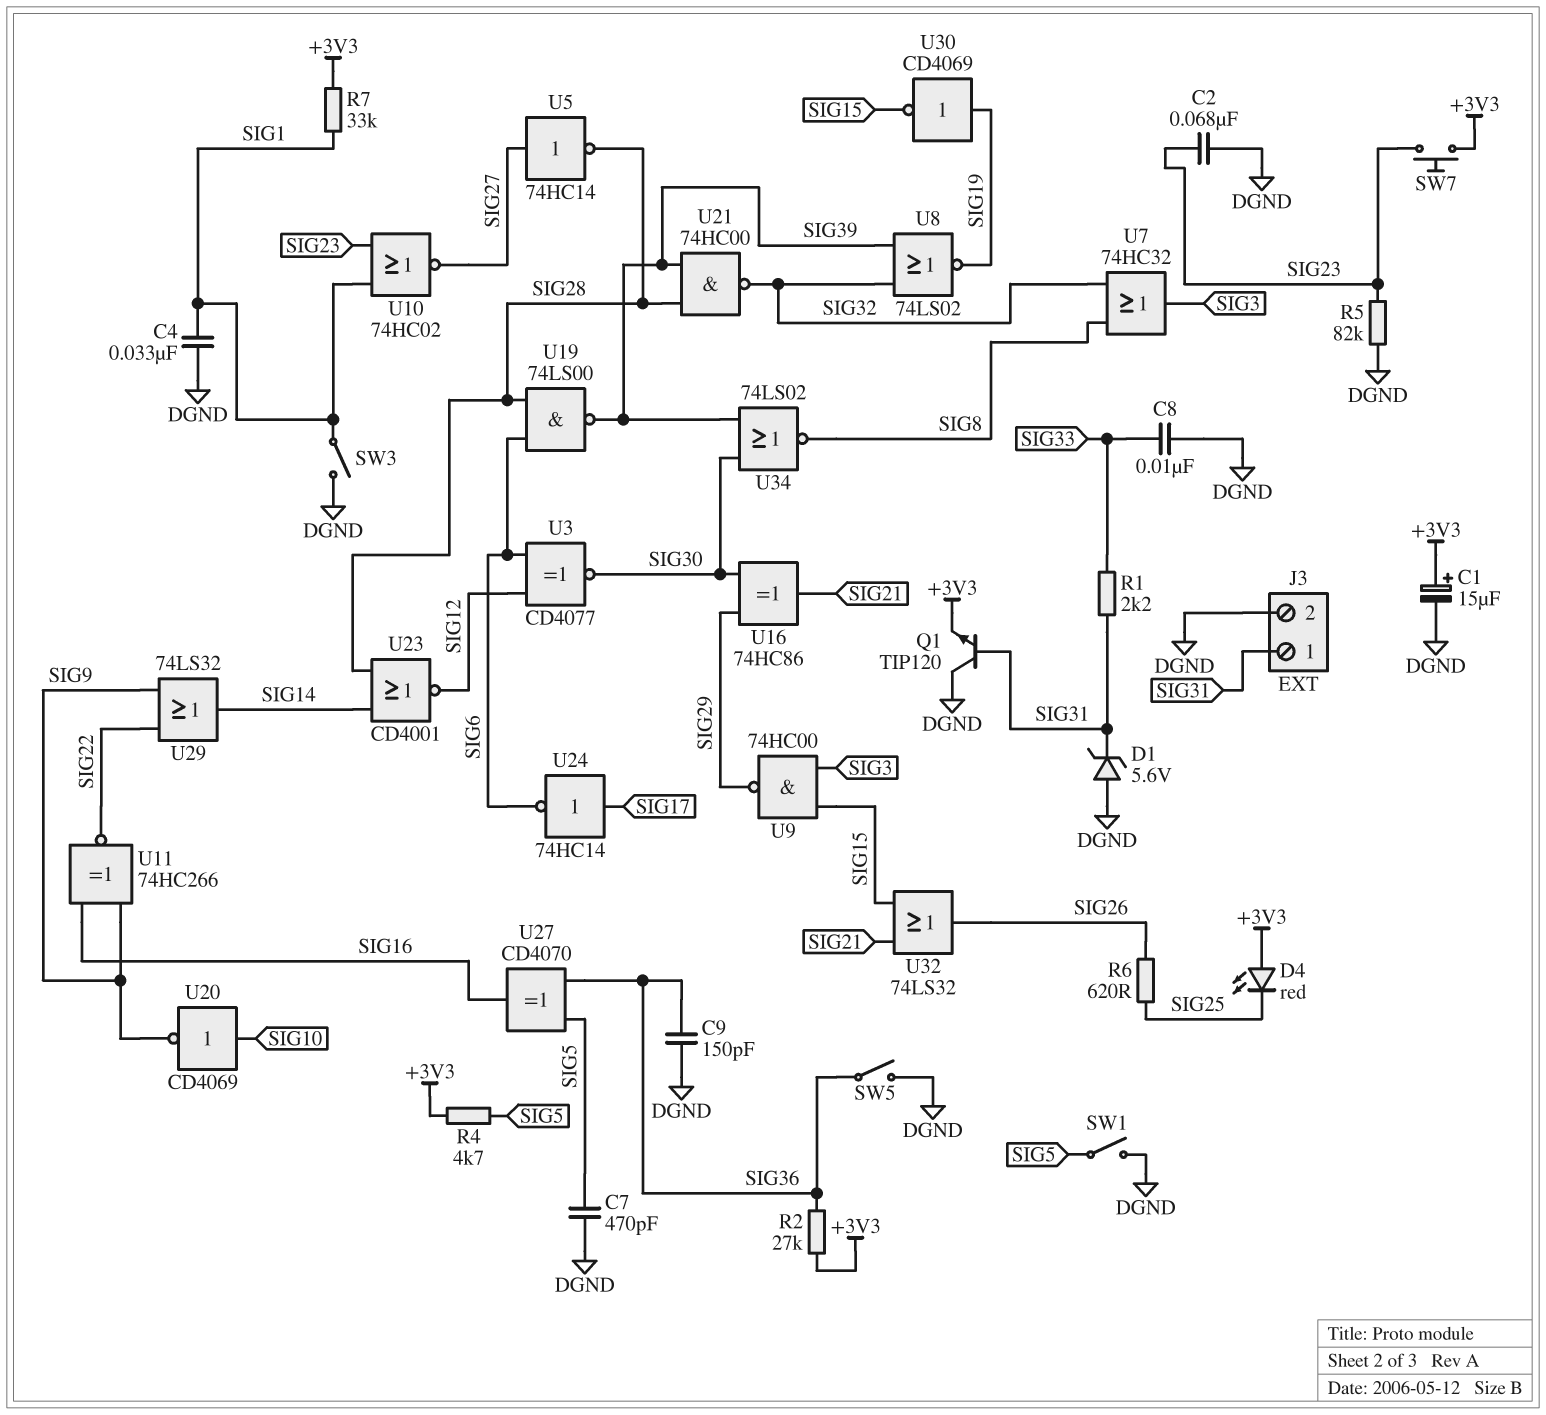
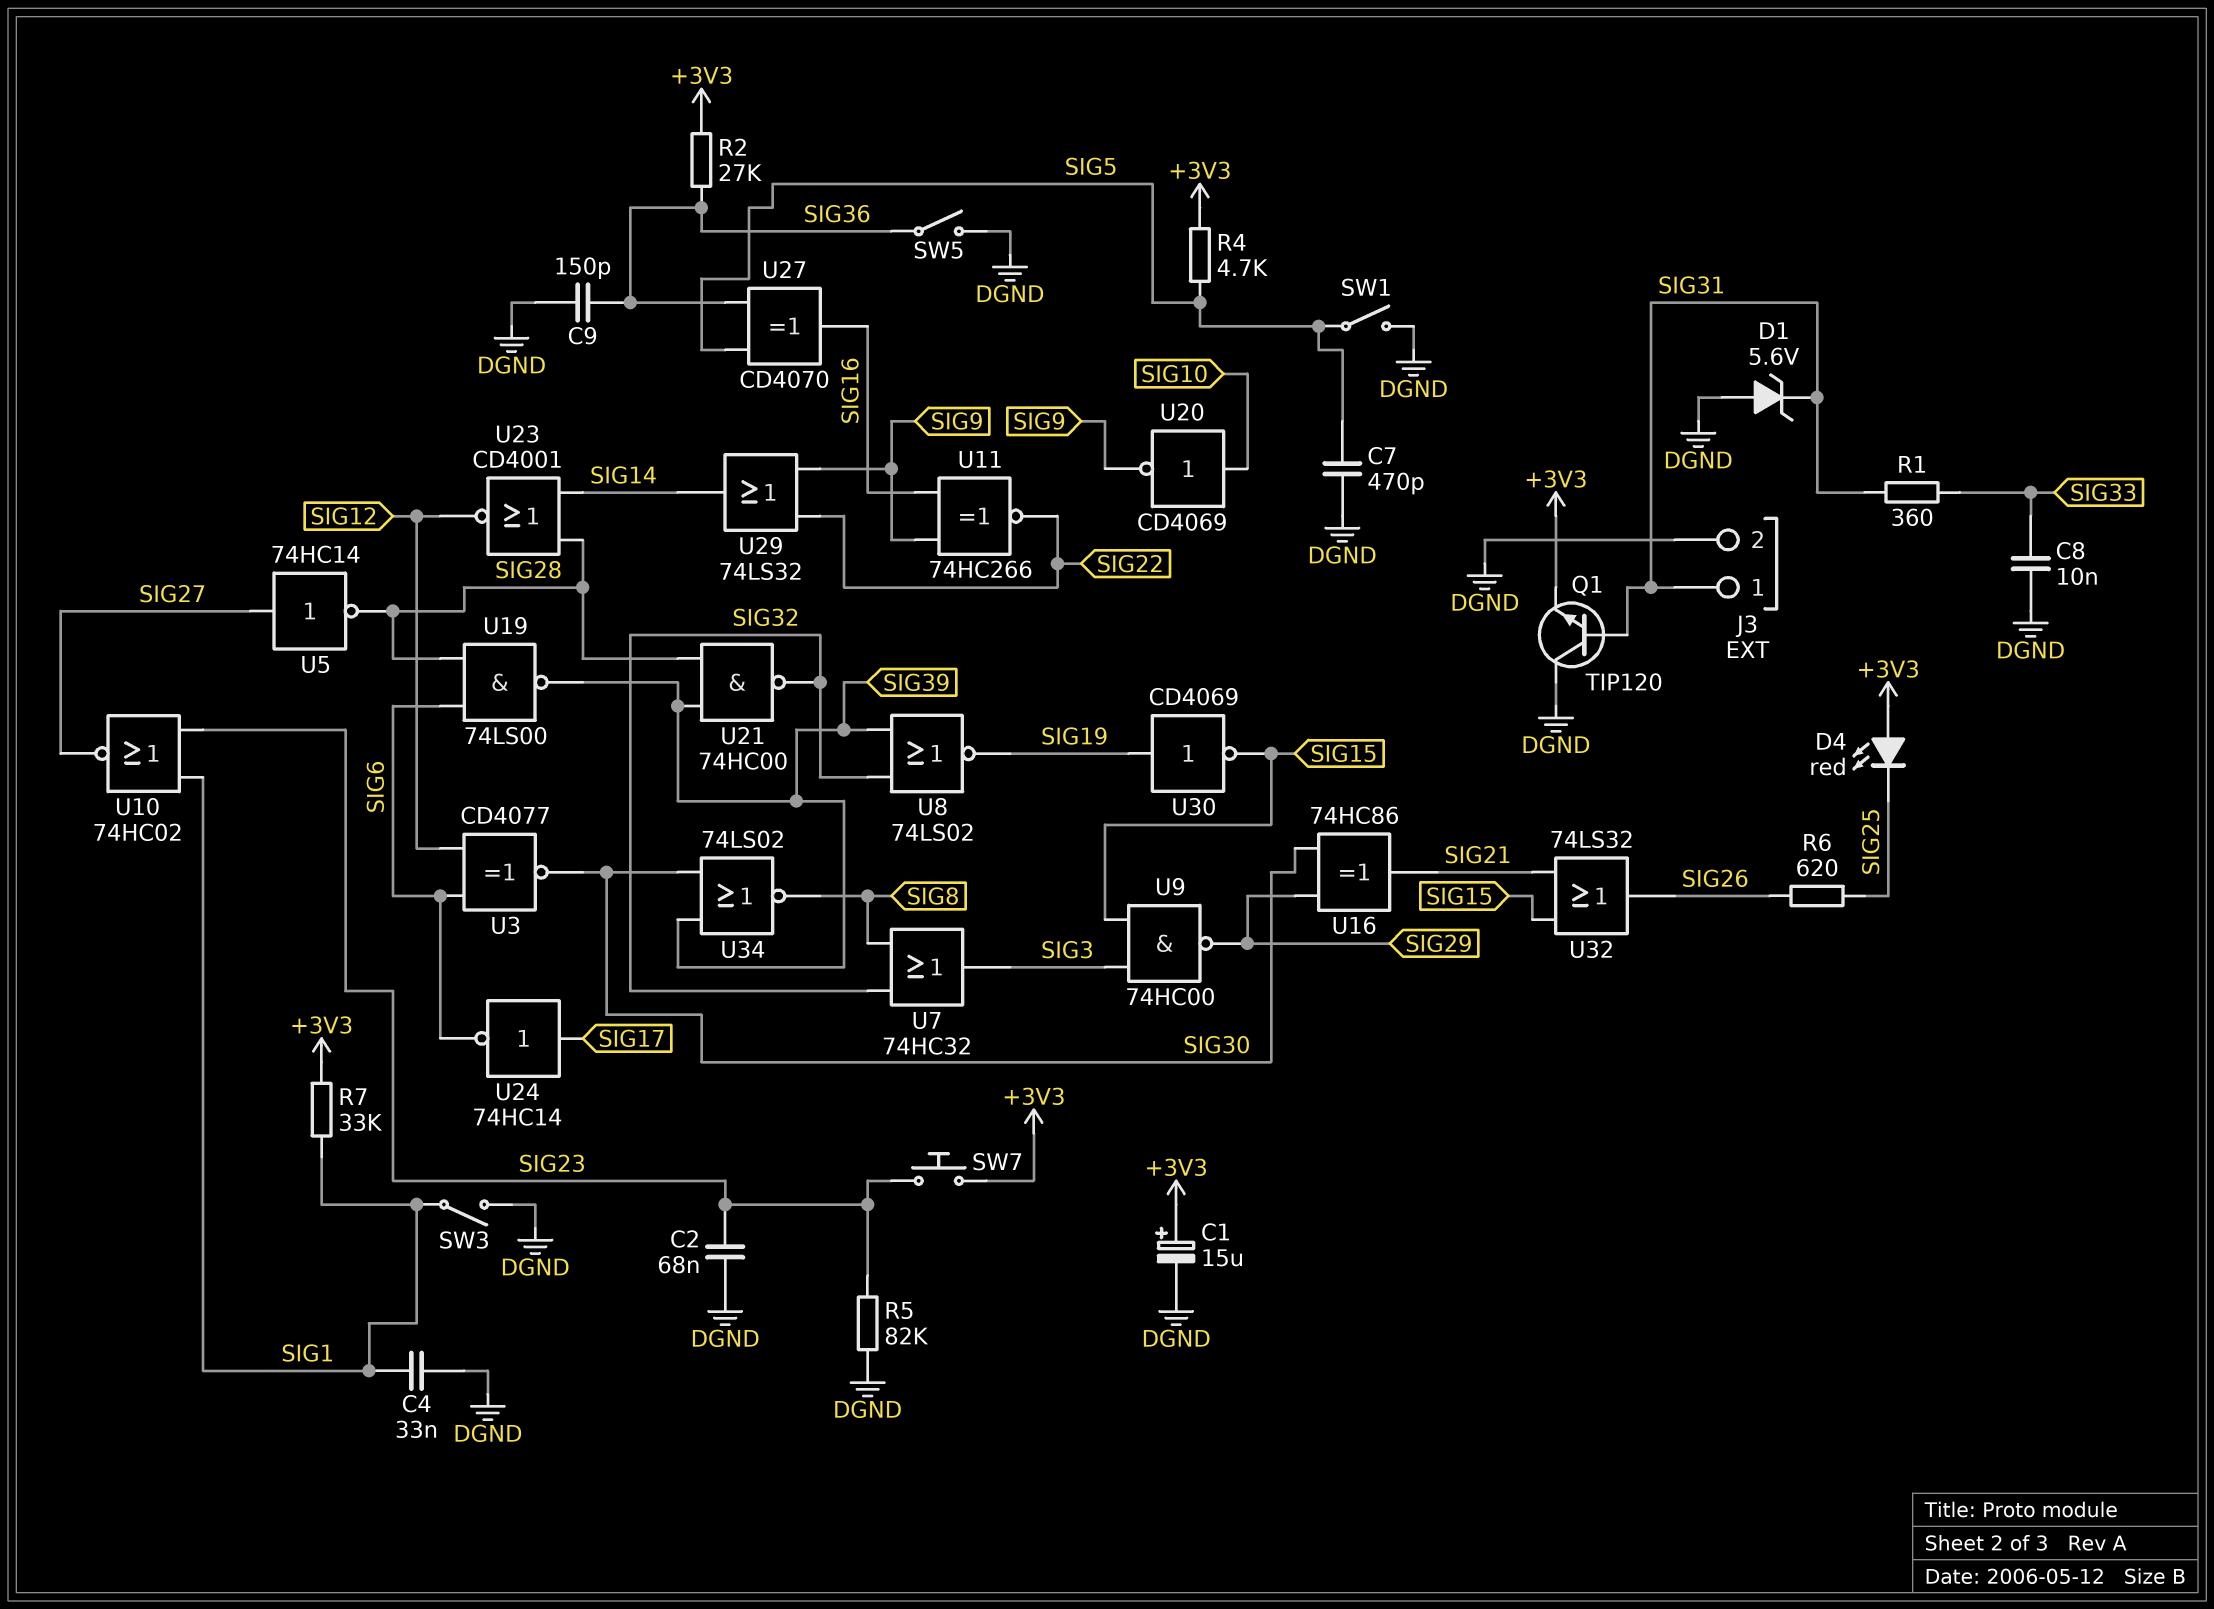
R1: 2.2k (SIG31, SIG33) -> 360 (SIG31, SIG33)

